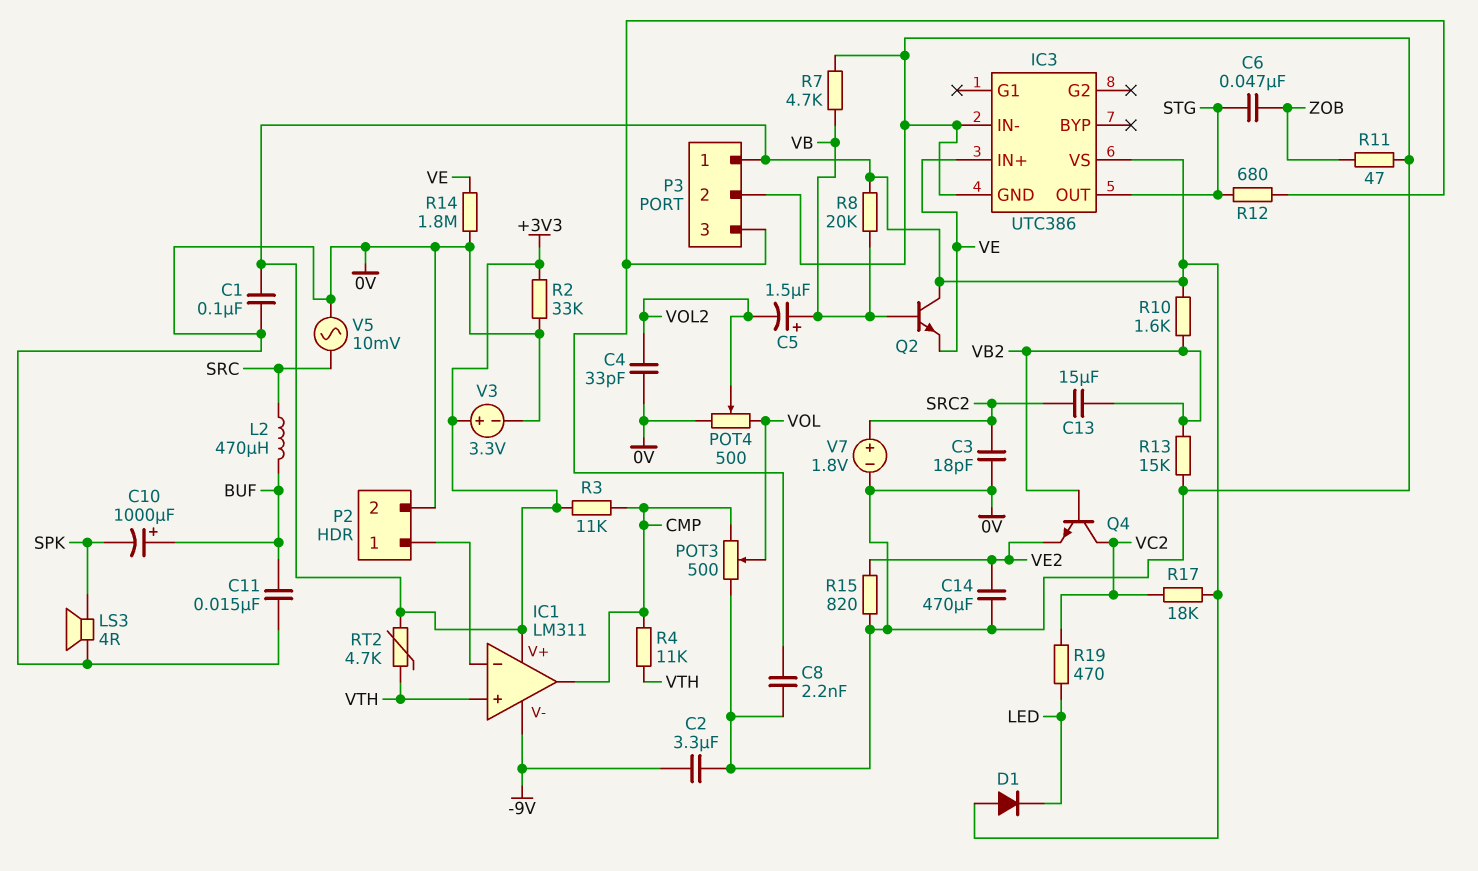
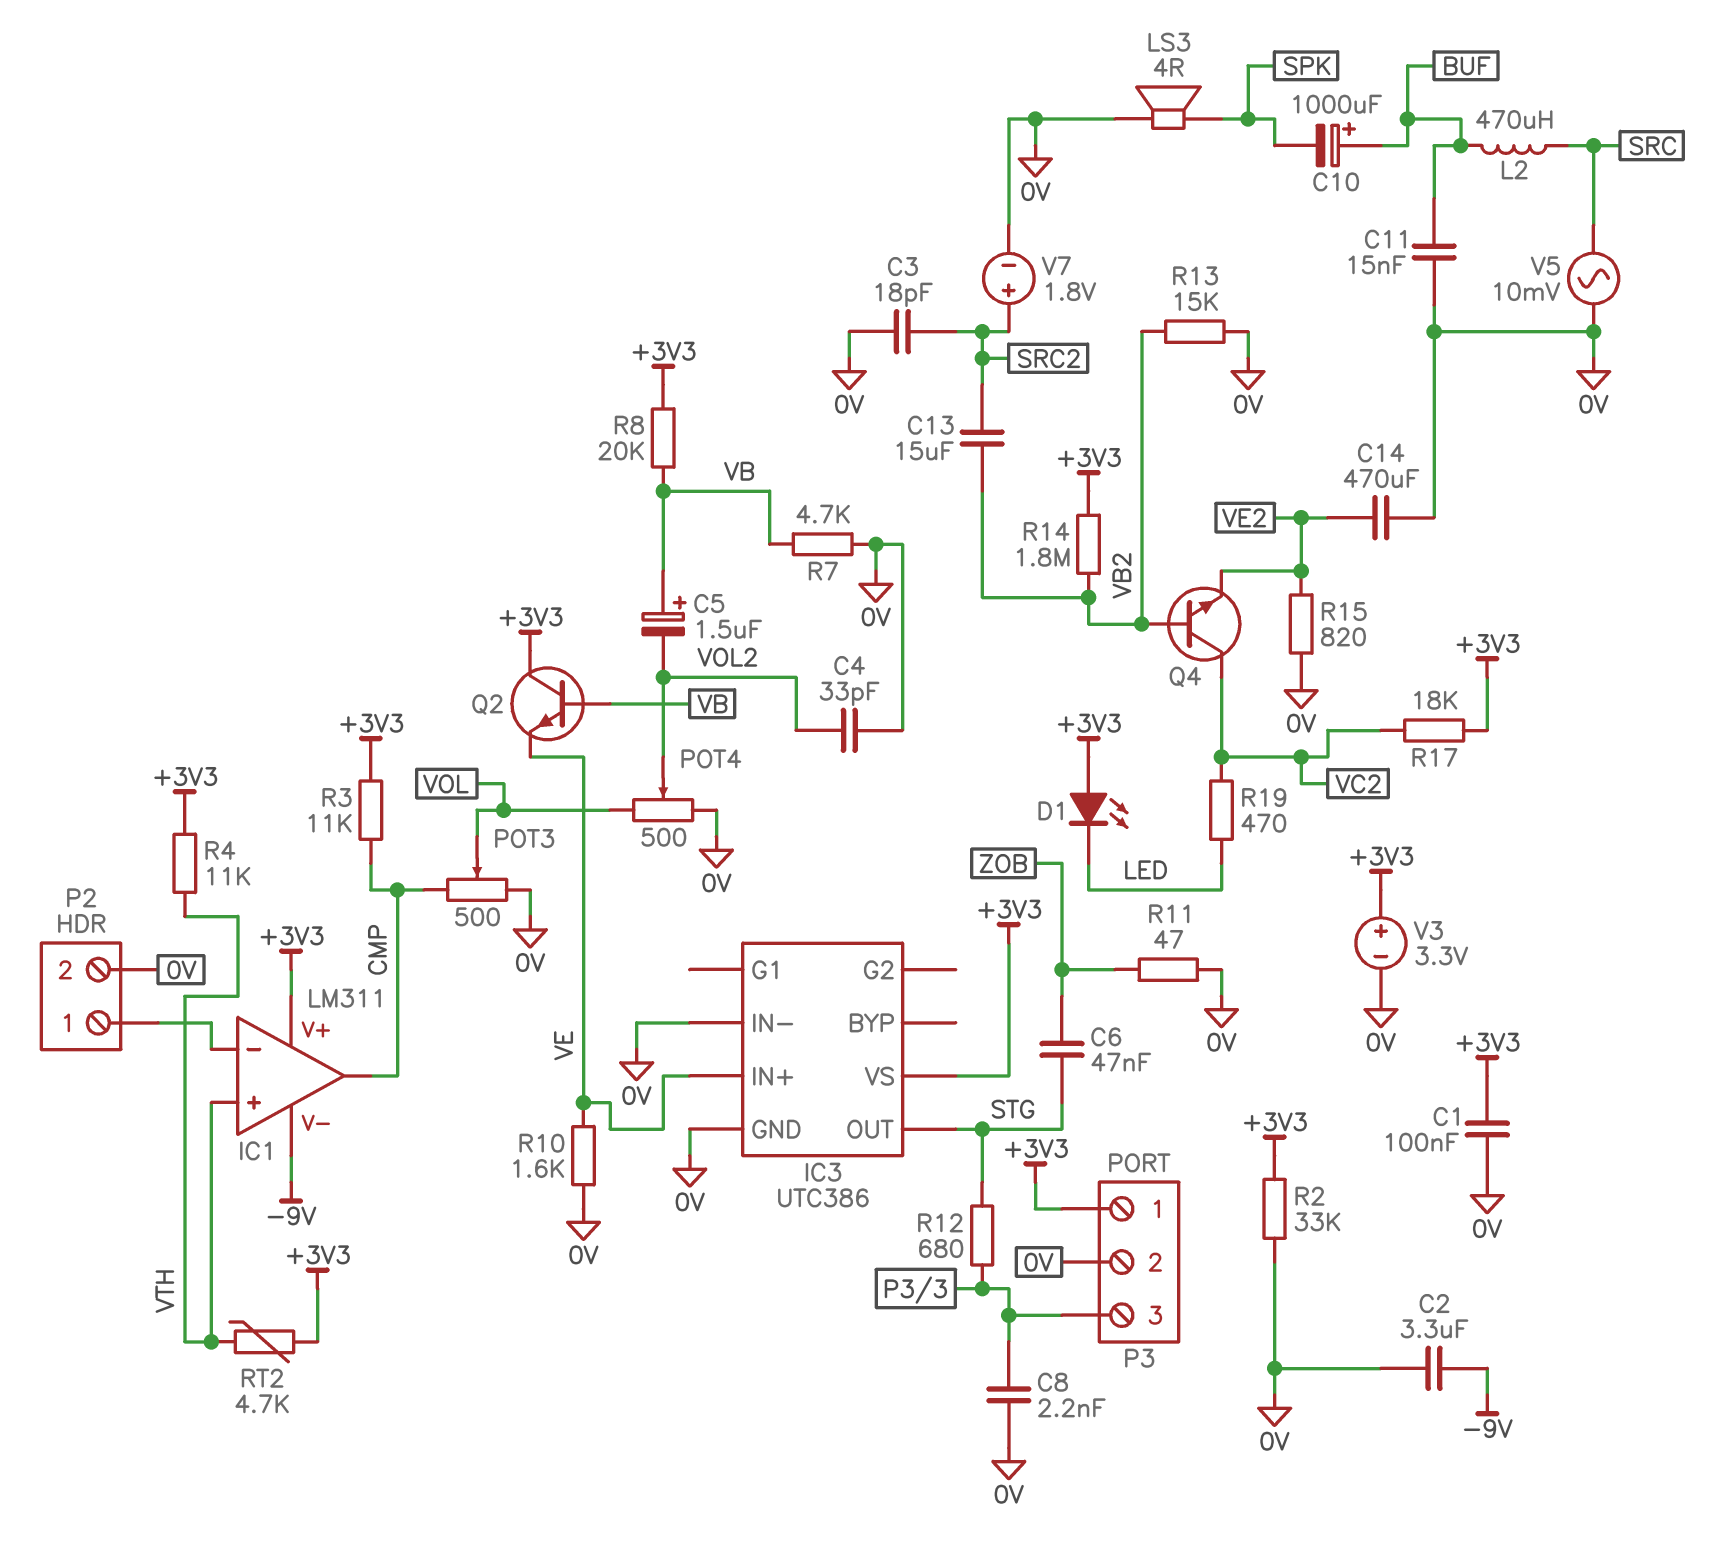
D1: diode (A +3V3, K LED) -> LED (A +3V3, K LED)
R4: 11k (CMP, VTH) -> 11k (+3V3, VTH)
R10: 1.6k (+3V3, VB2) -> 1.6k (0V, VE)
R14: 1.8M (0V, VE) -> 1.8M (+3V3, VB2)

